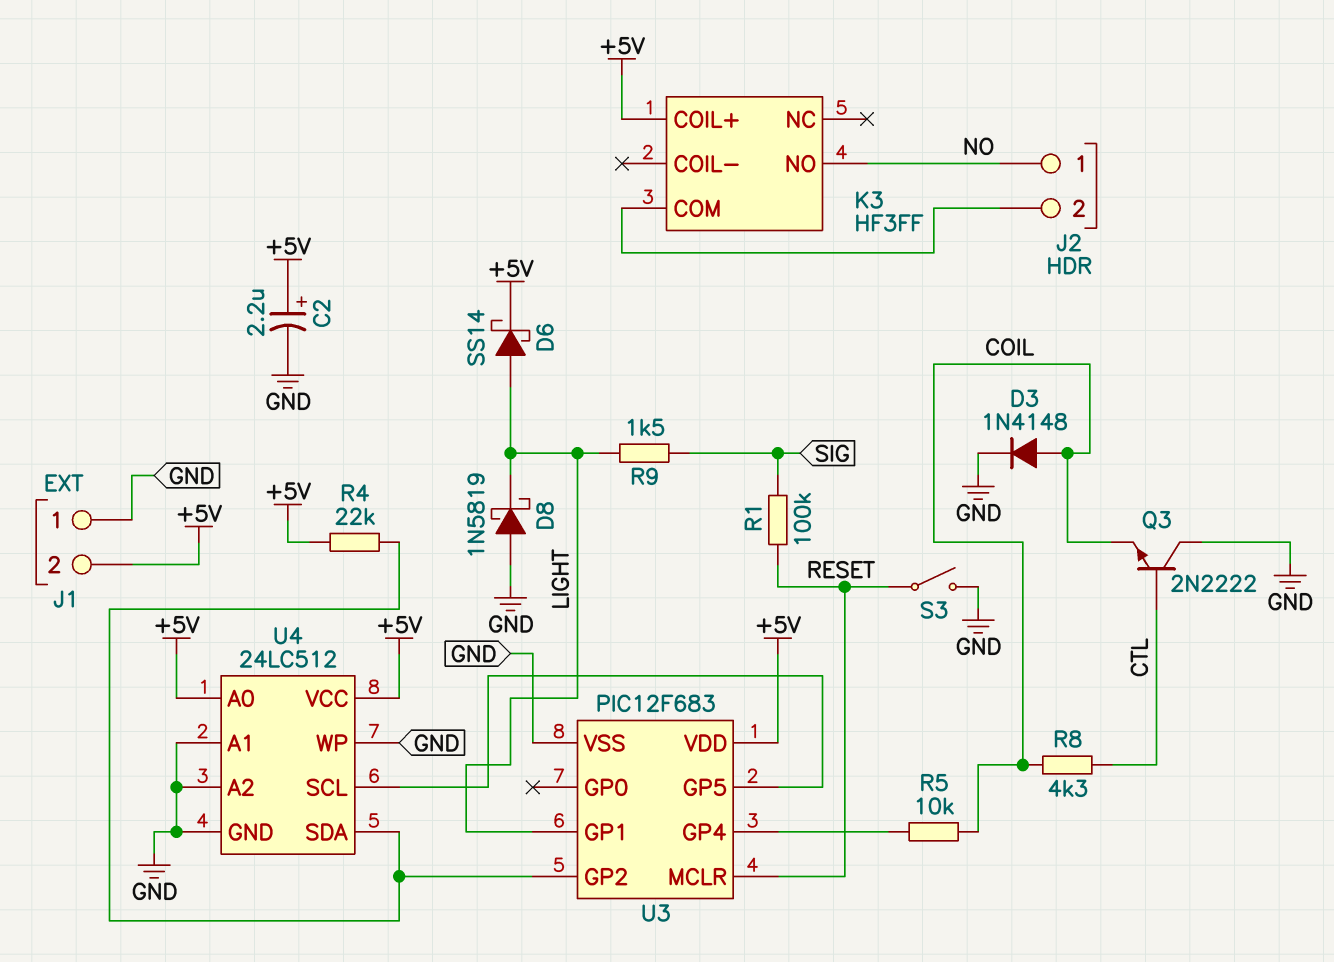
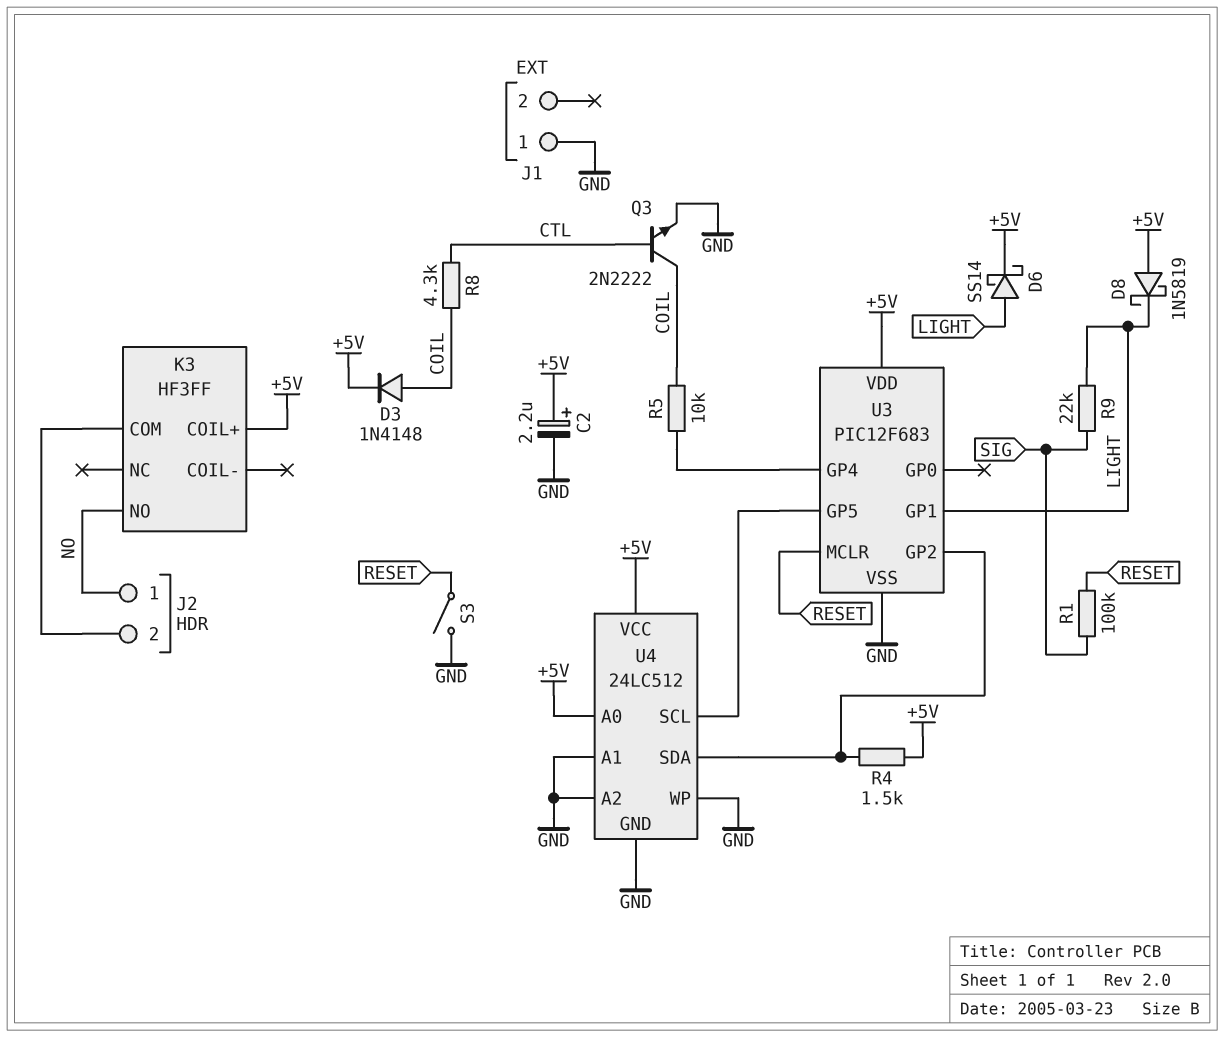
D3: diode 1N4148 (A COIL, K GND) -> diode 1N4148 (A COIL, K +5V)
D8: schottky 1N5819 (A GND, K LIGHT) -> schottky 1N5819 (A +5V, K LIGHT)
J1 pin 2: +5V -> none
Q3: NPN 2N2222 (B CTL, C GND, E COIL) -> NPN 2N2222 (B CTL, C COIL, E GND)
R4: 22k (+5V, U3/GP2) -> 1.5k (+5V, U3/GP2)
R9: 1.5k (LIGHT, SIG) -> 22k (LIGHT, SIG)

